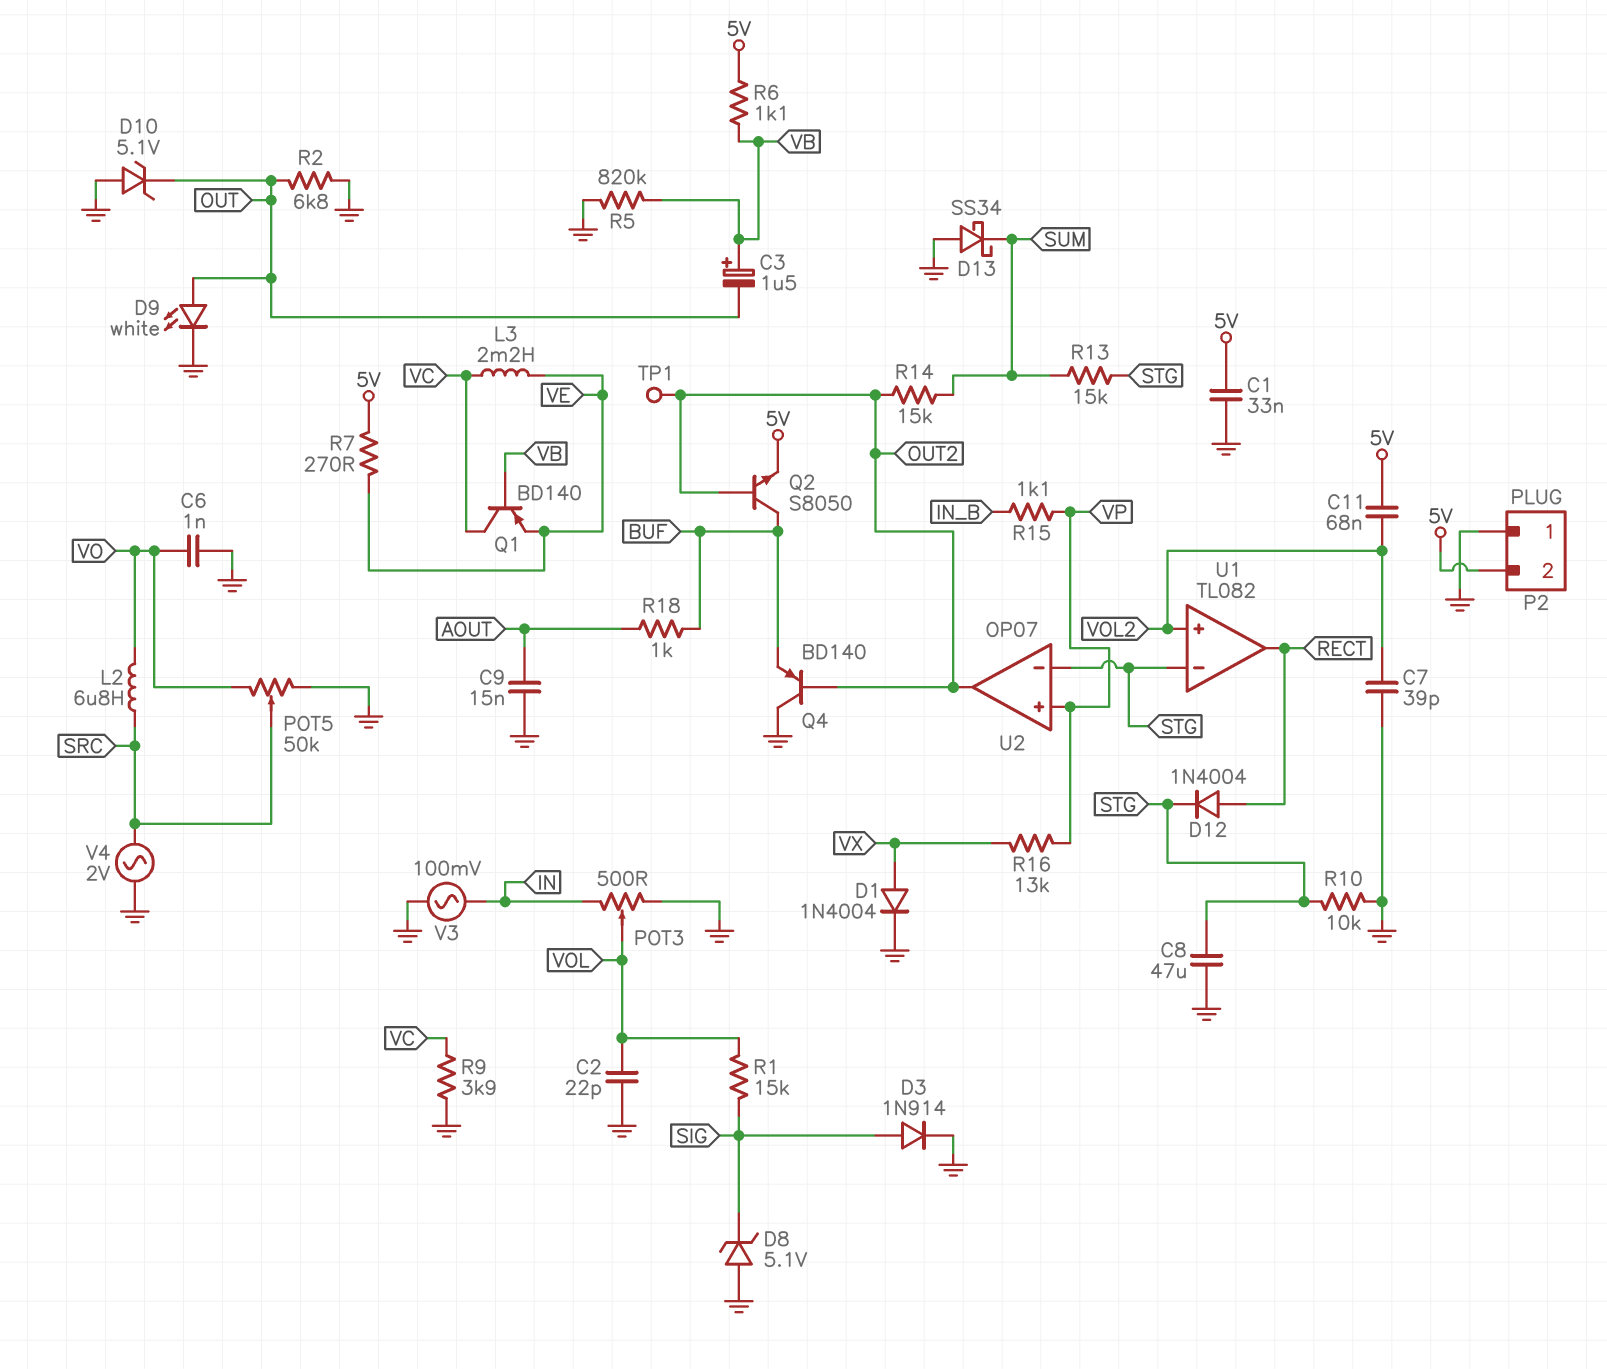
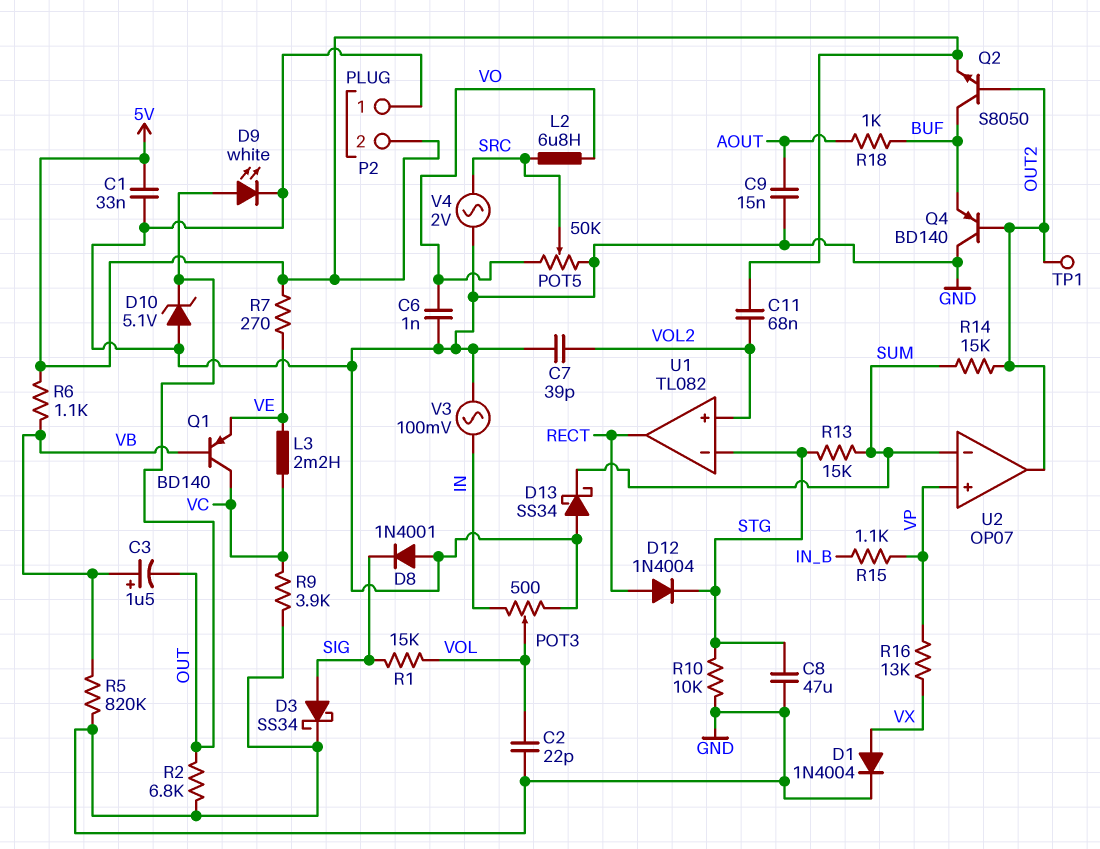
D3: diode 1N914 (A SIG, K GND) -> schottky SS34 (A SIG, K GND)
D8: zener 5.1V (A GND, K SIG) -> diode 1N4001 (A GND, K SIG)
U2 pin in-: STG -> SUM

